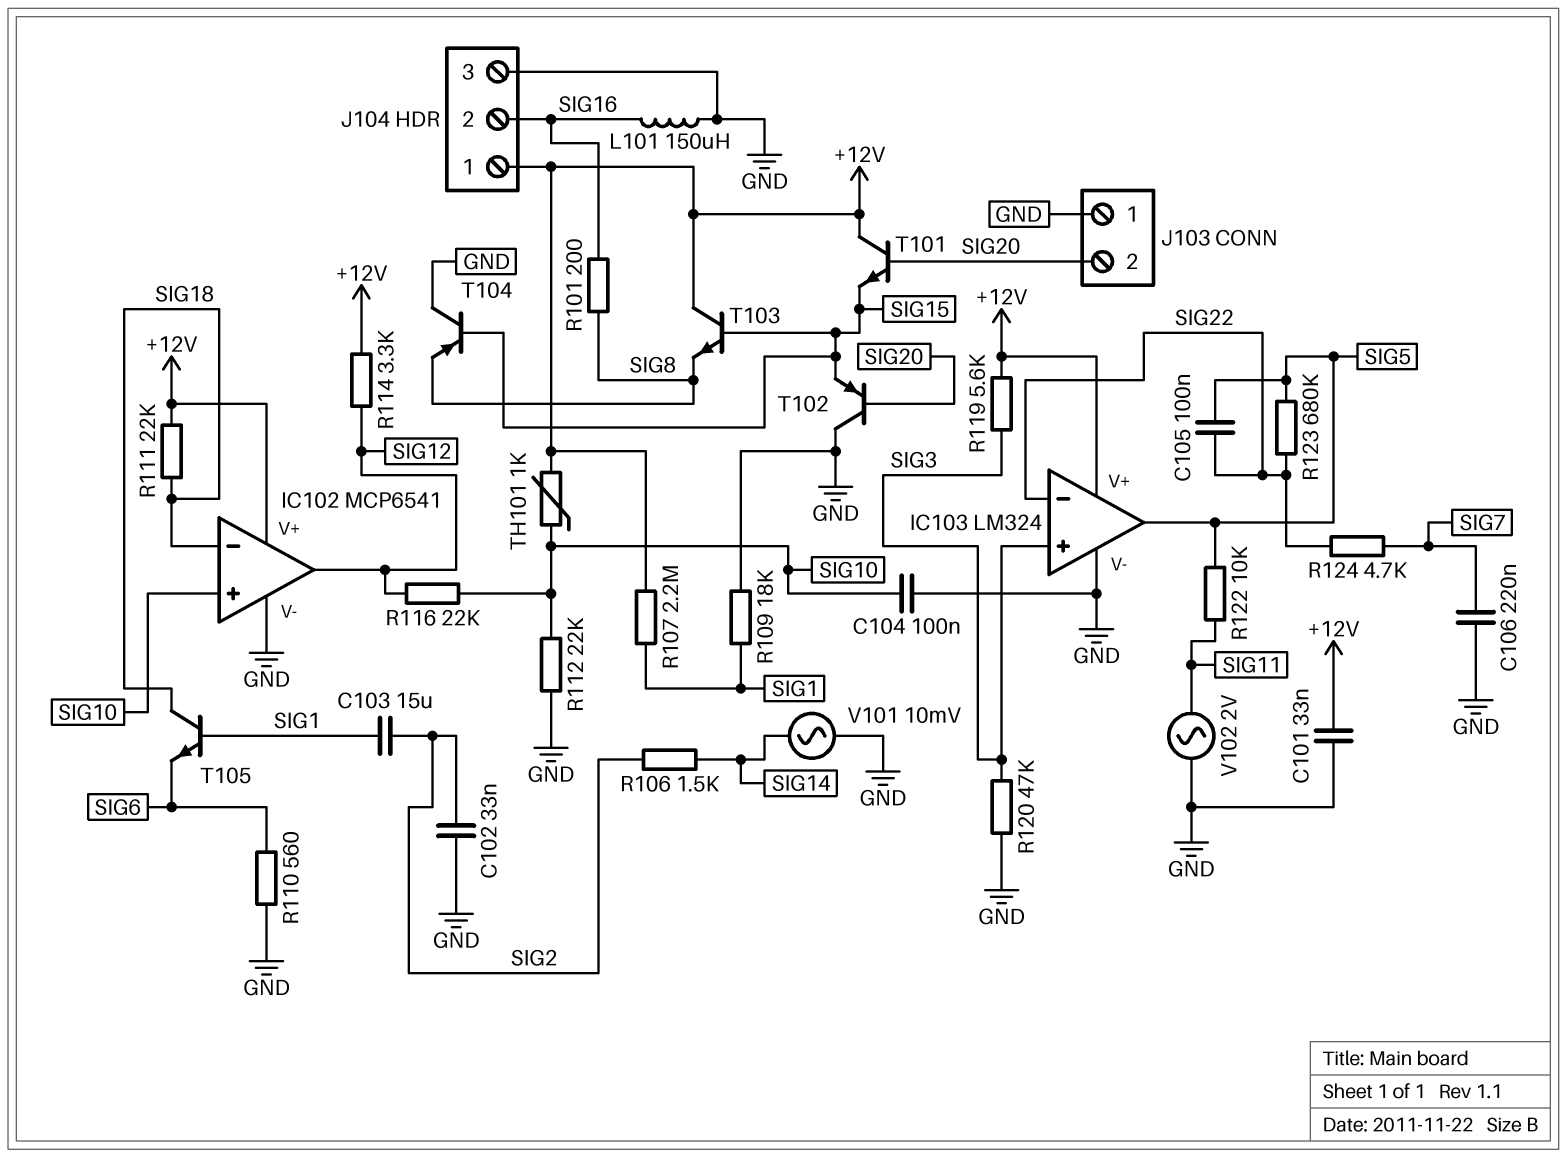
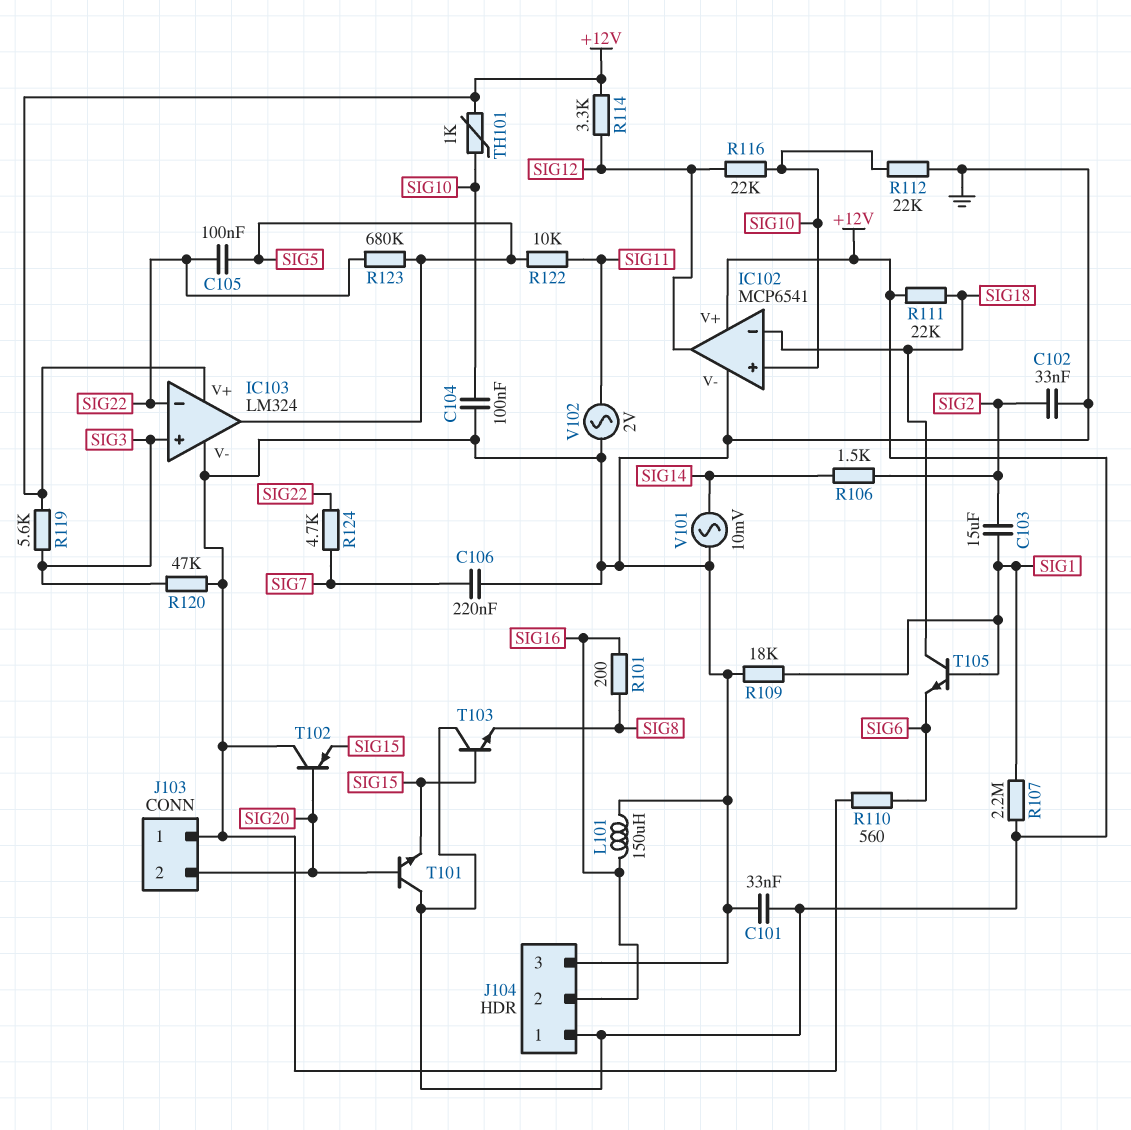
T104: PNP (B SIG15, C GND, E SIG8) -> none

